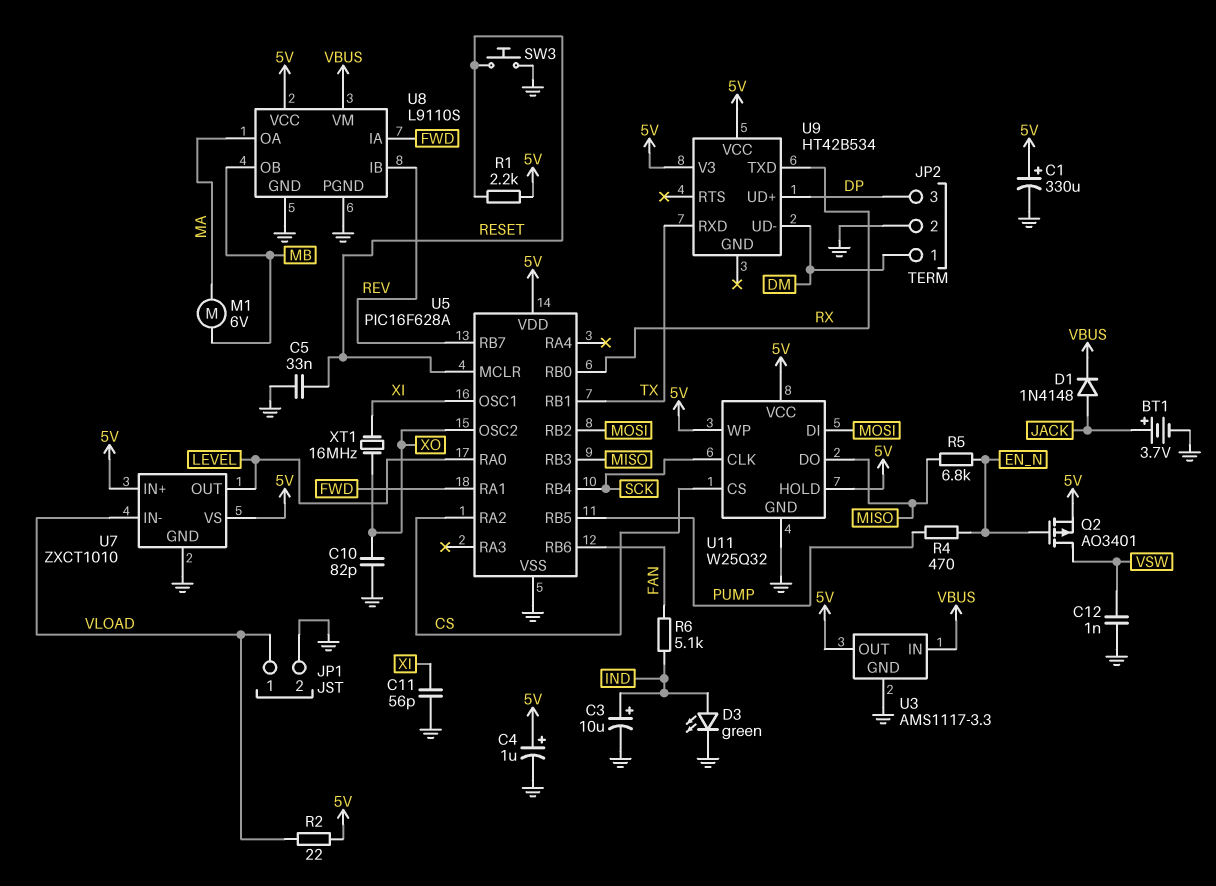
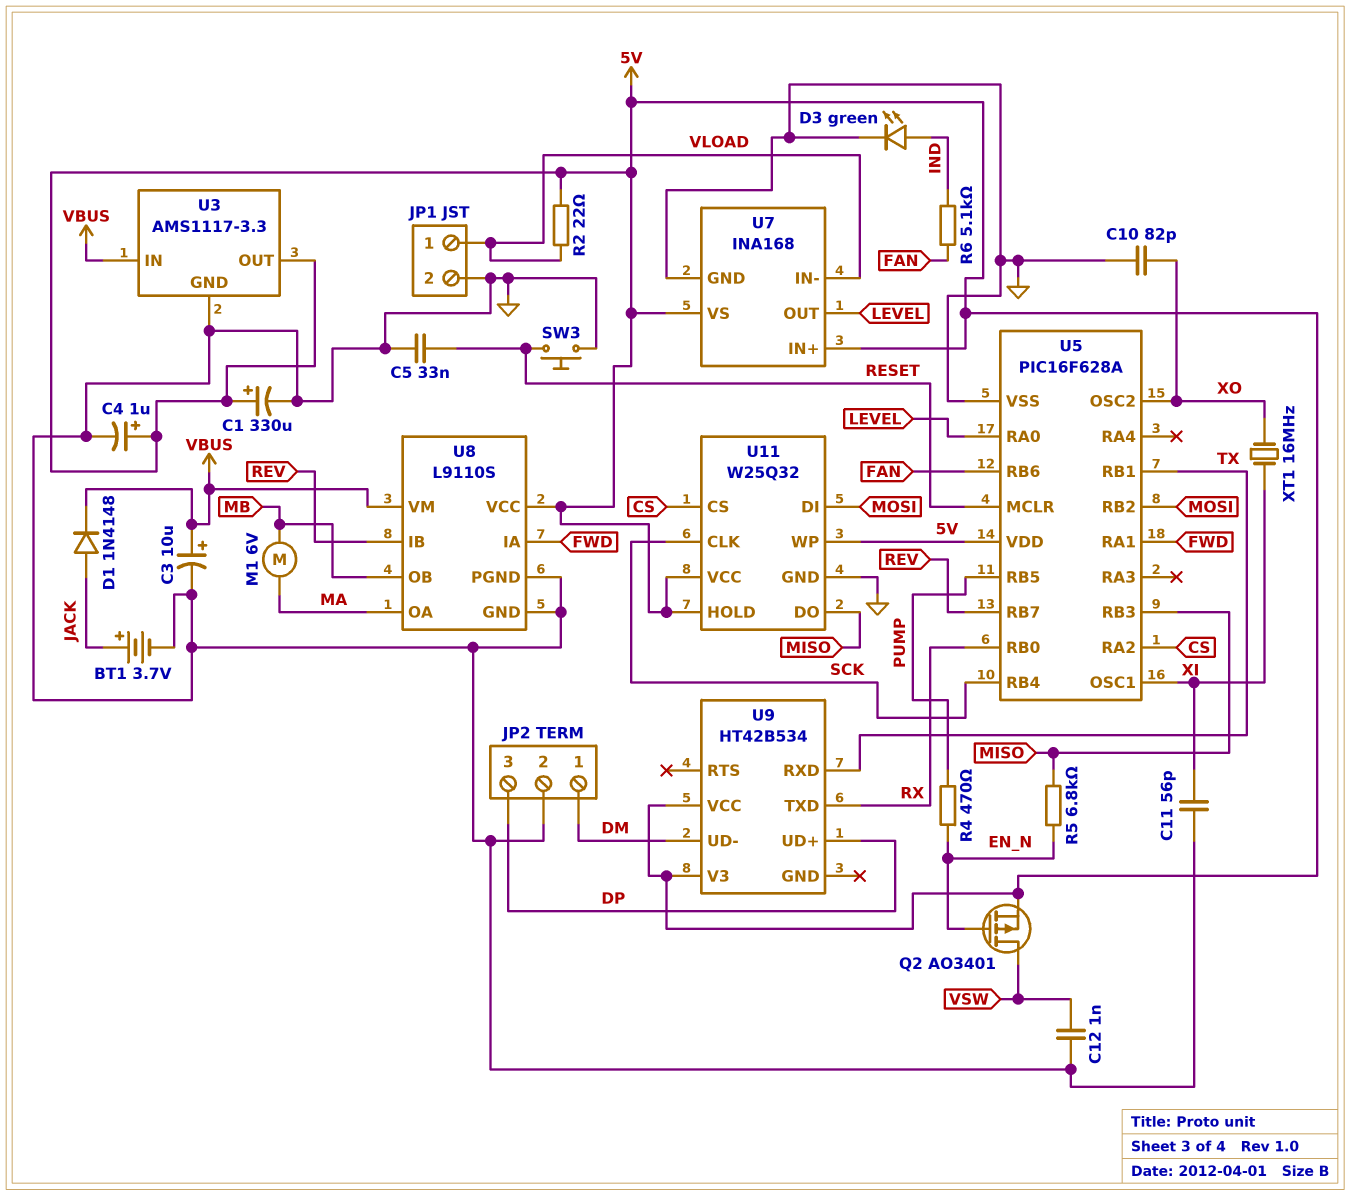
C3: 10uF (plus IND, minus GND) -> 10uF (plus VBUS, minus GND)
R1: 2.2k (5V, RESET) -> none
U7: ZXCT1010 -> INA168

